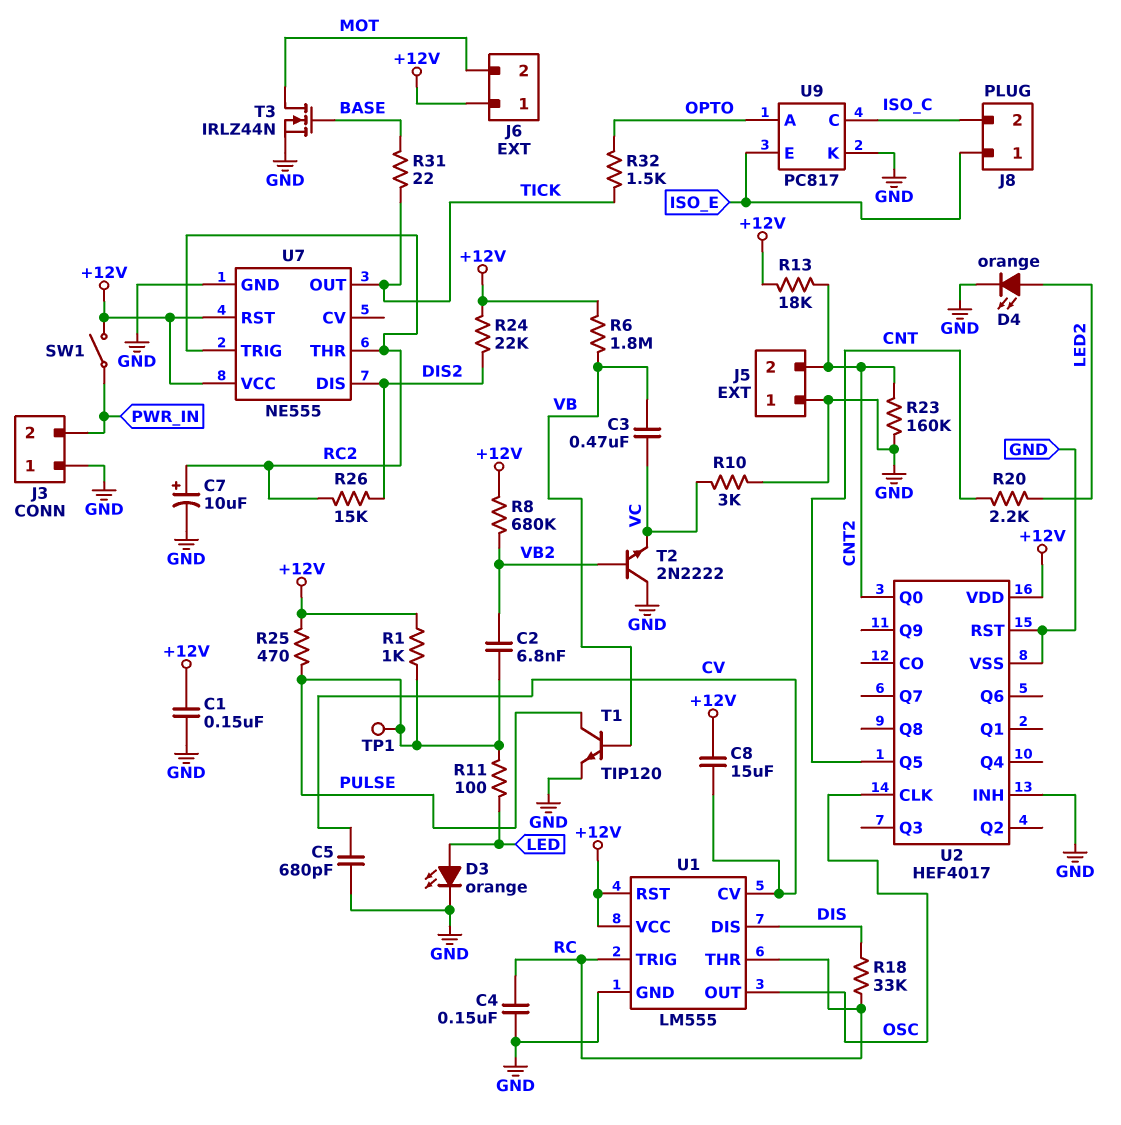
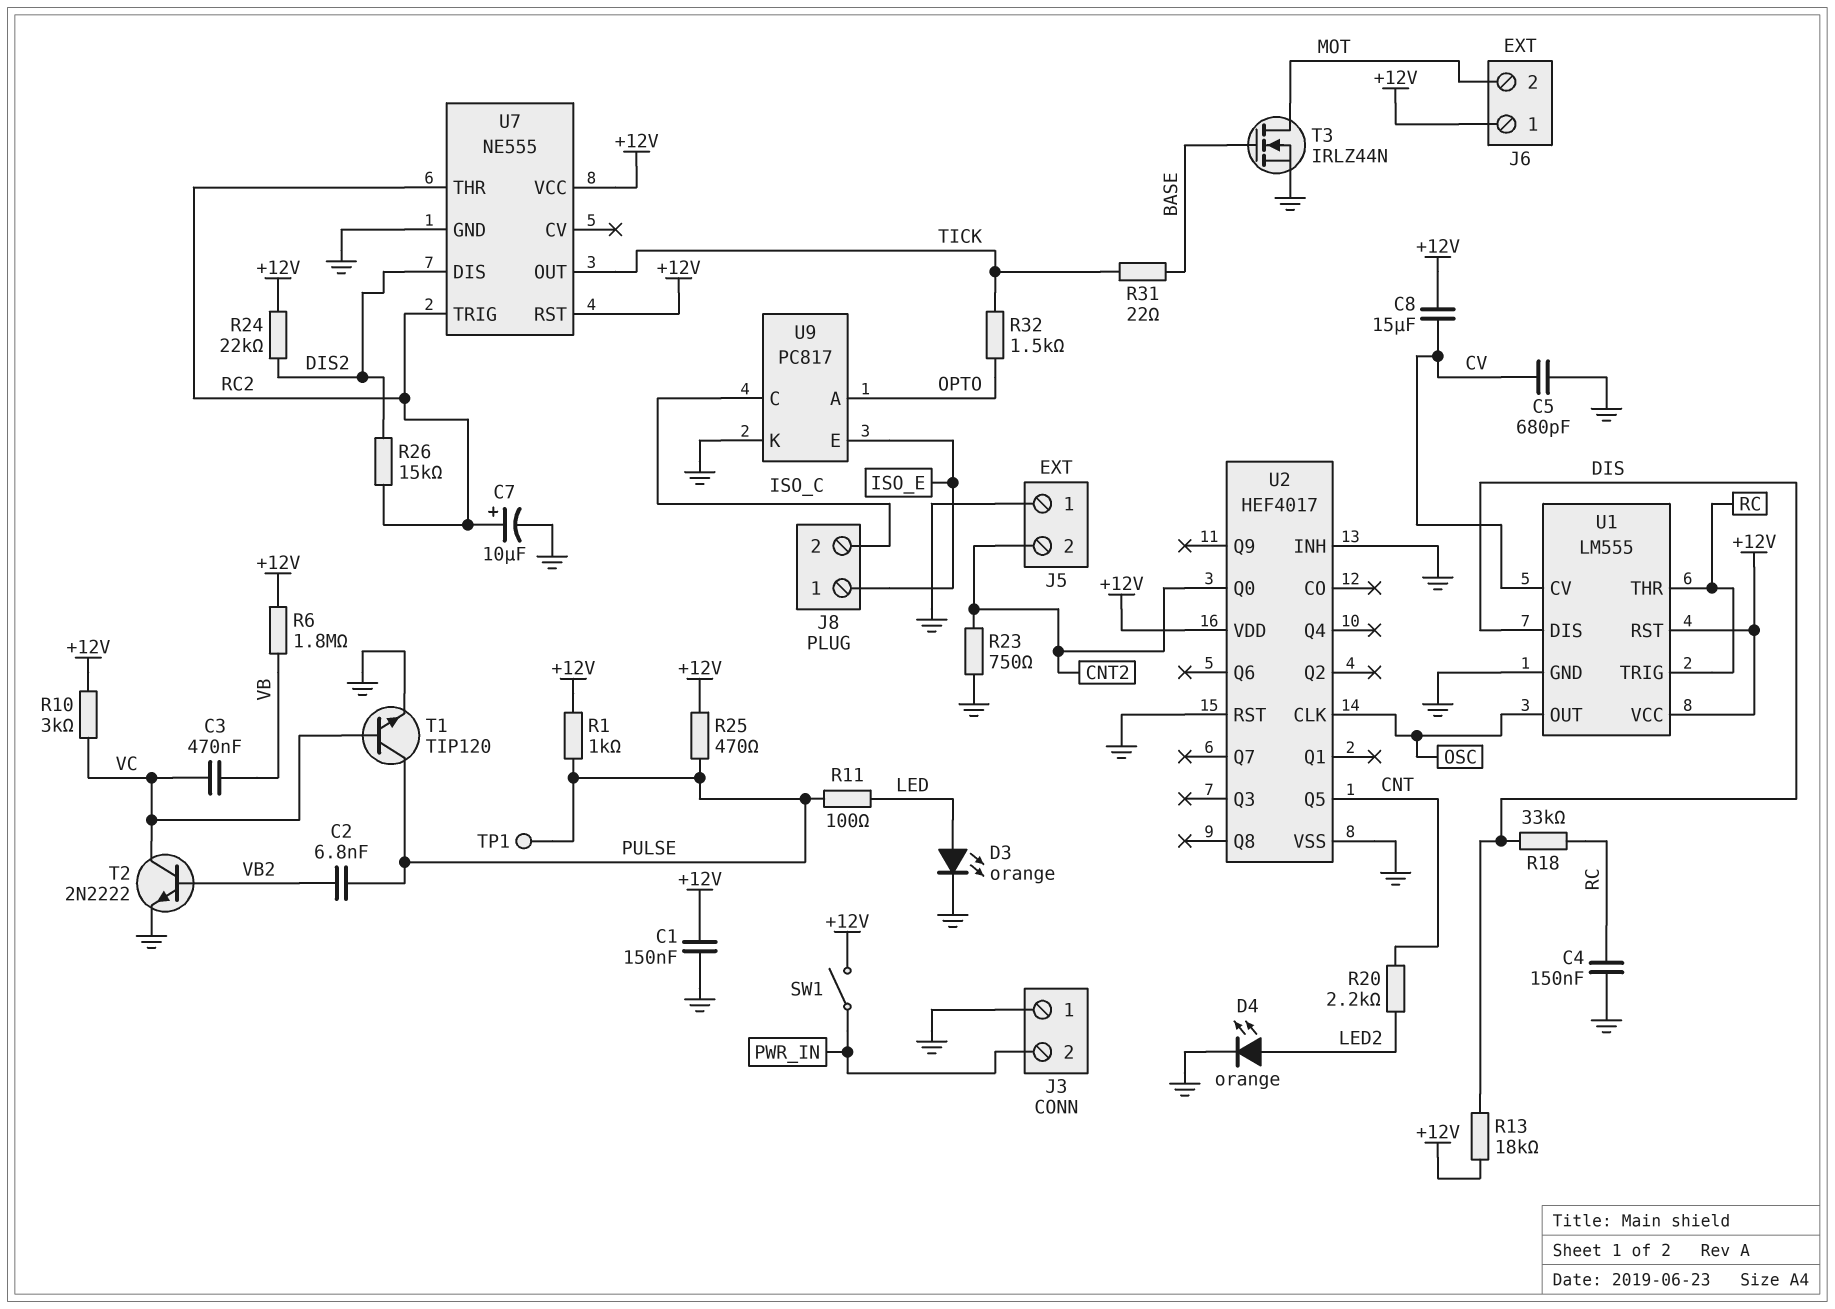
R8: 680k (+12V, VB2) -> none
R10: 3k (GND, VC) -> 3k (+12V, VC)
R13: 18k (+12V, CNT2) -> 18k (+12V, DIS)
R23: 160k (CNT2, GND) -> 750 (CNT2, GND)
T1: NPN TIP120 (B VB, C PULSE, E GND) -> NPN TIP120 (B VC, C PULSE, E GND)
T2: NPN 2N2222 (B VB2, C GND, E VC) -> NPN 2N2222 (B VB2, C VC, E GND)

